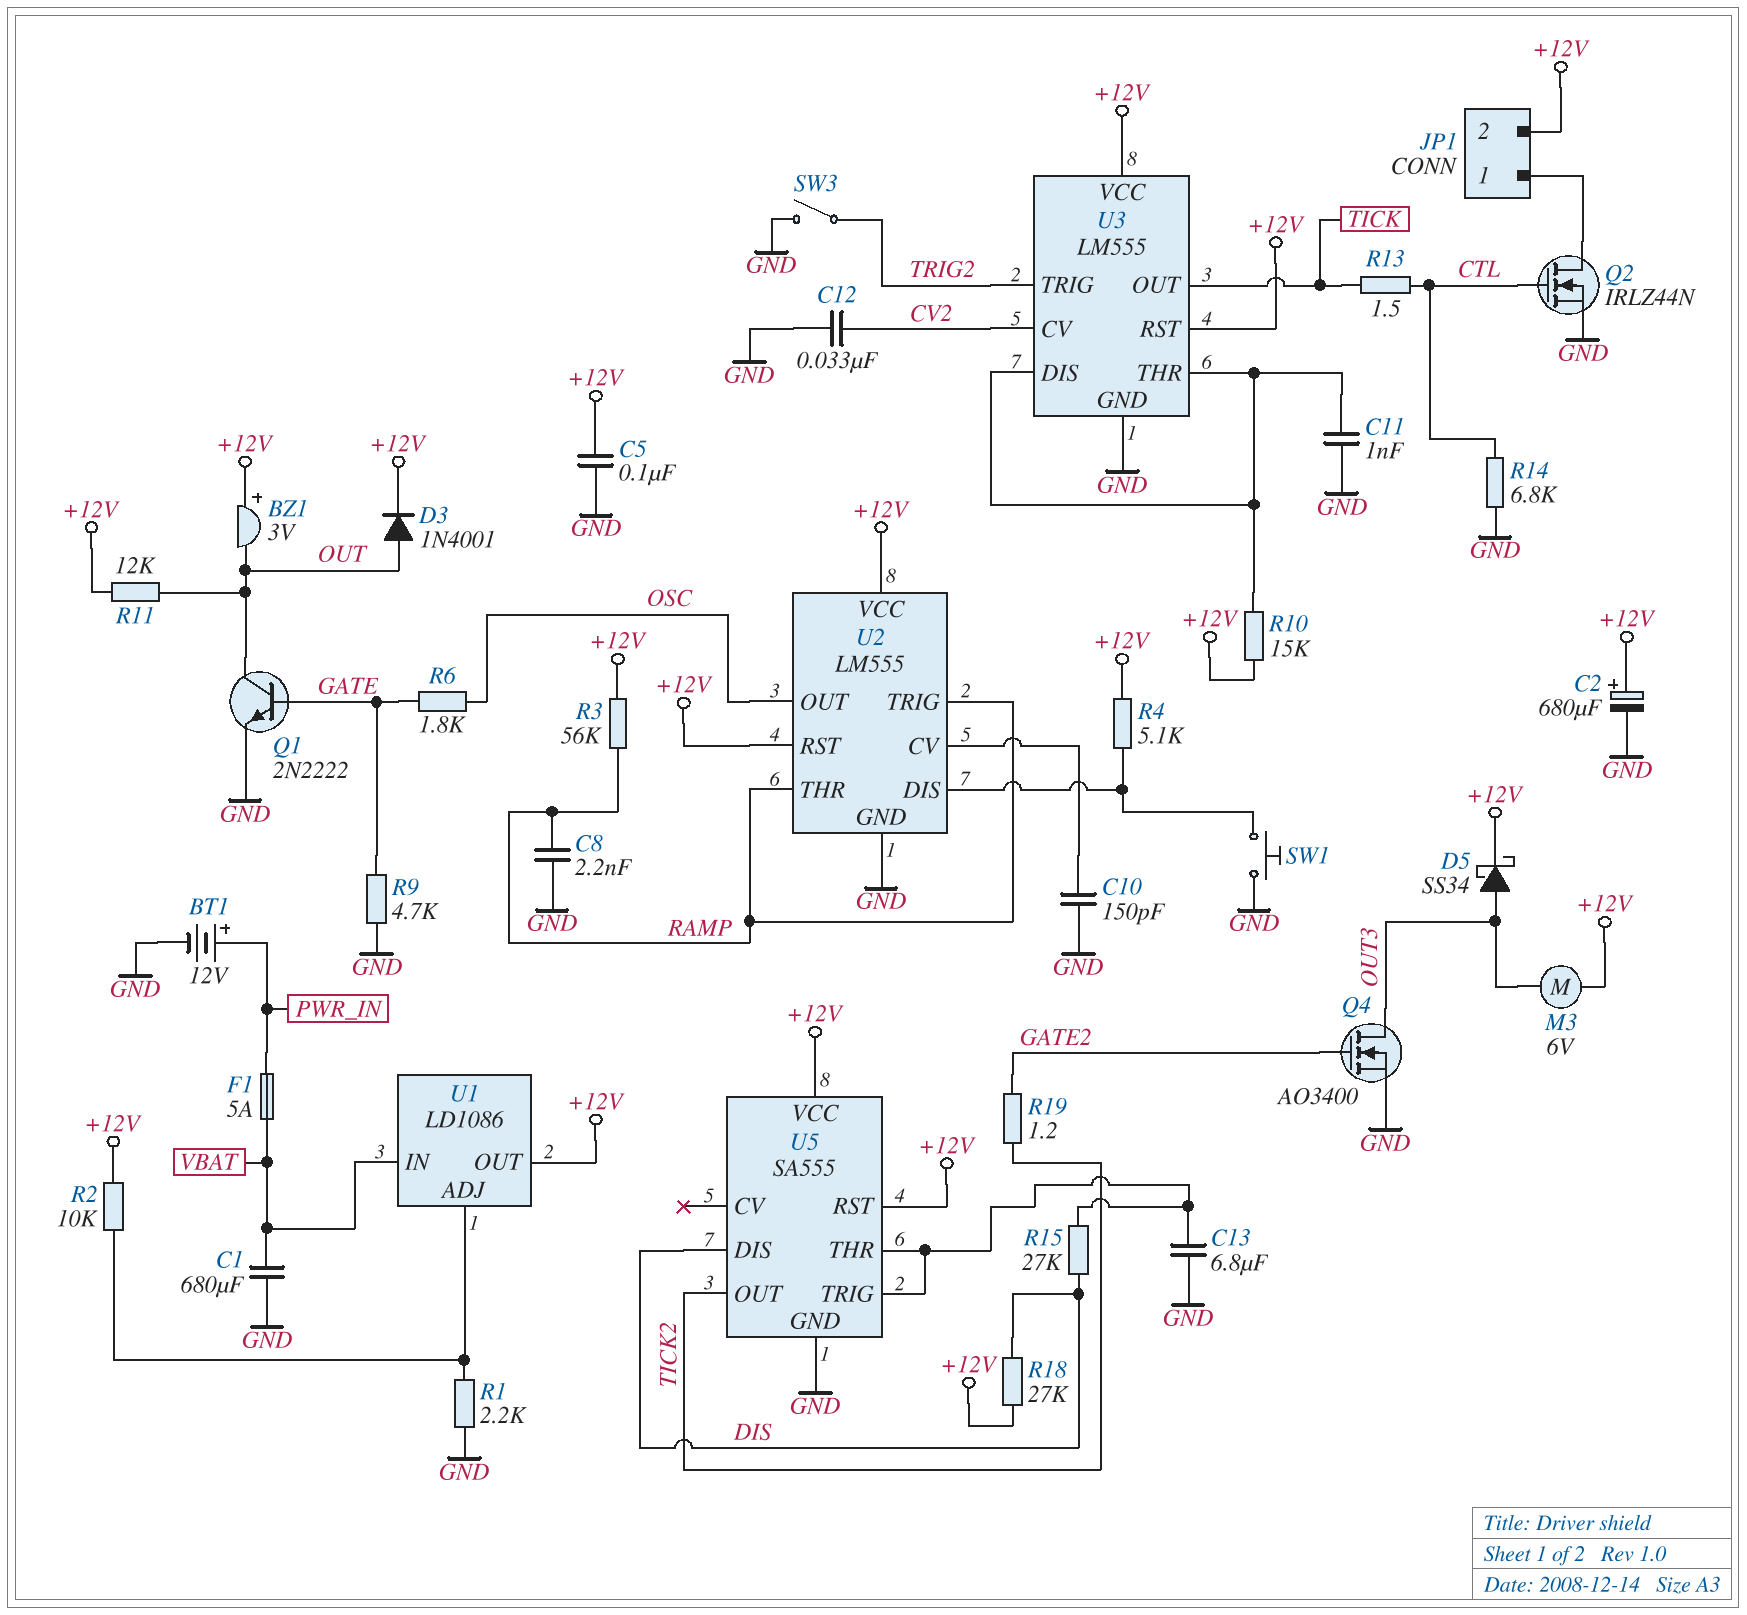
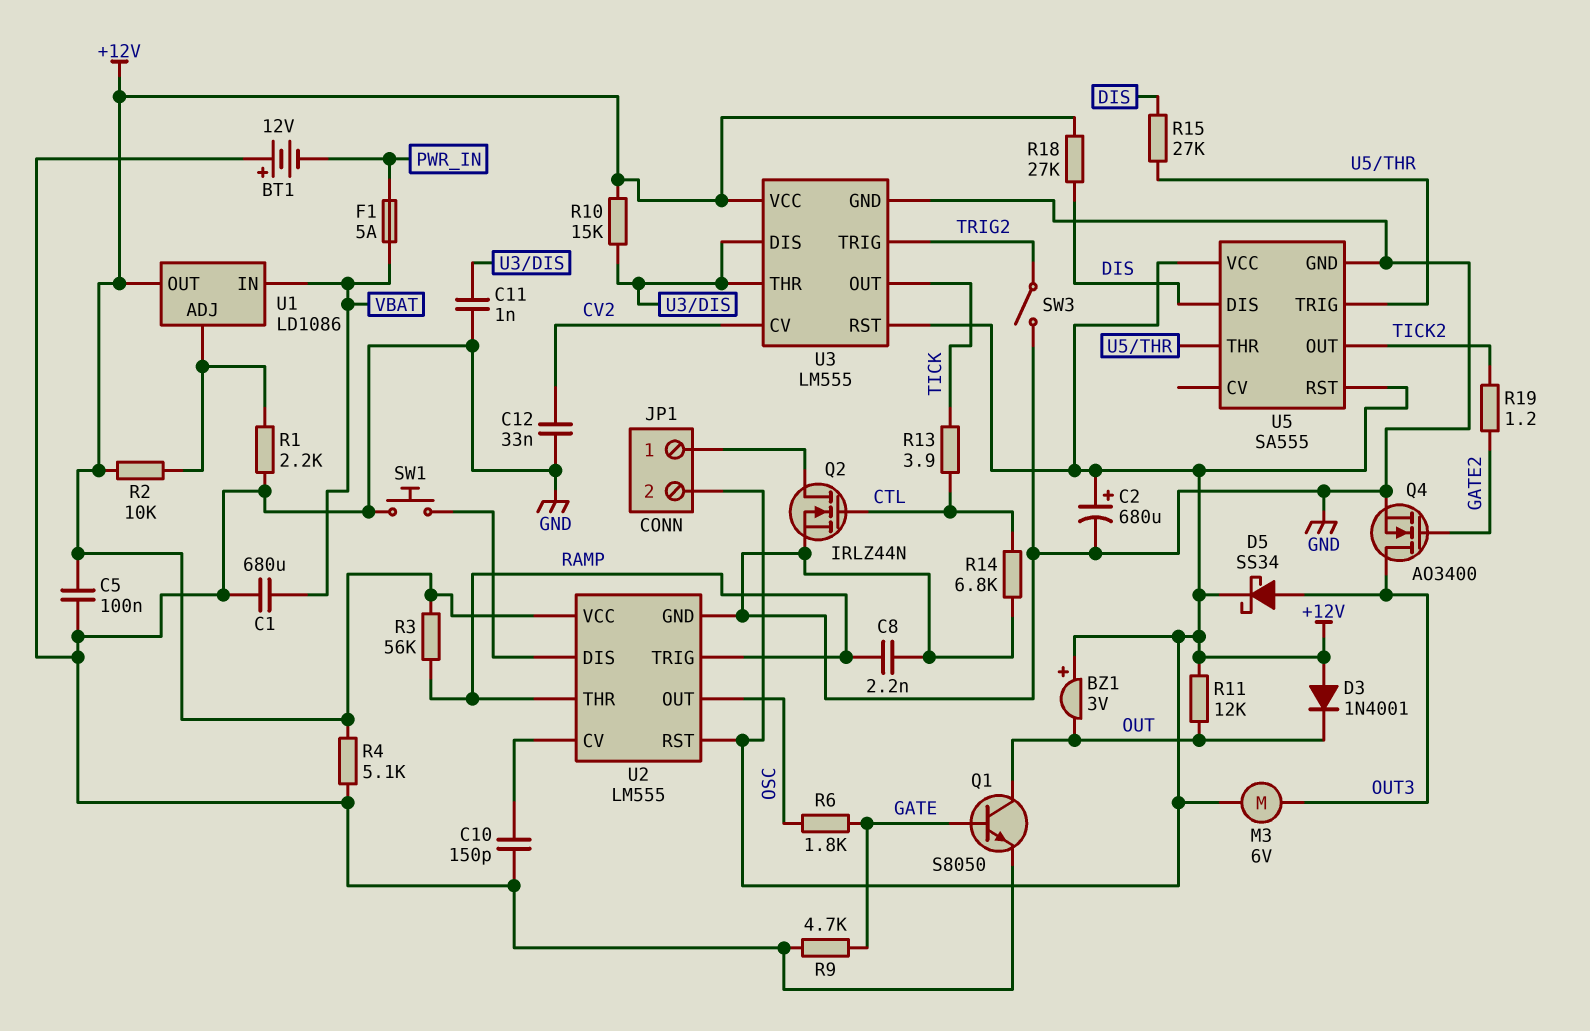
BT1: 12V (plus PWR_IN, minus GND) -> 12V (plus GND, minus PWR_IN)
C13: 6.8uF (GND, U5/THR) -> none
D3: diode 1N4001 (A OUT, K +12V) -> diode 1N4001 (A +12V, K OUT)
Q1: NPN 2N2222 (B GATE, C OUT, E GND) -> NPN S8050 (B GATE, C OUT, E GND)
R4: 5.1k (+12V, U2/DIS) -> 5.1k (+12V, GND)
R13: 1.5 (CTL, TICK) -> 3.9 (CTL, TICK)

